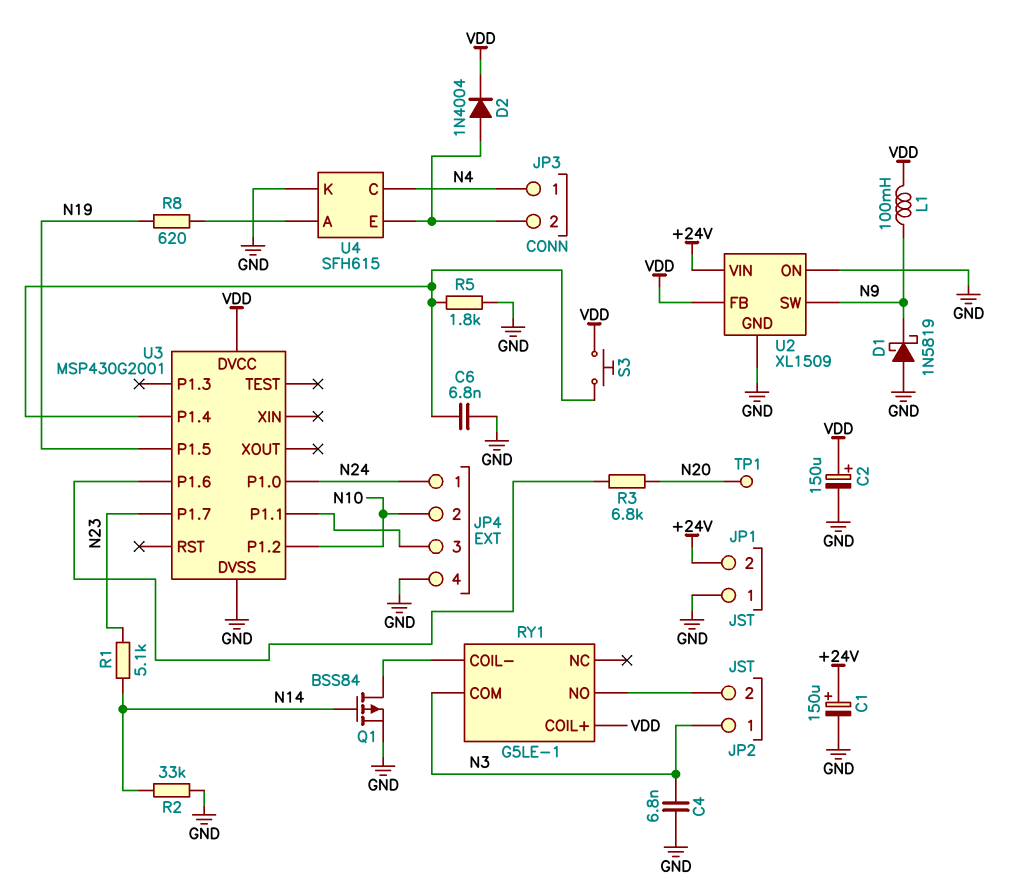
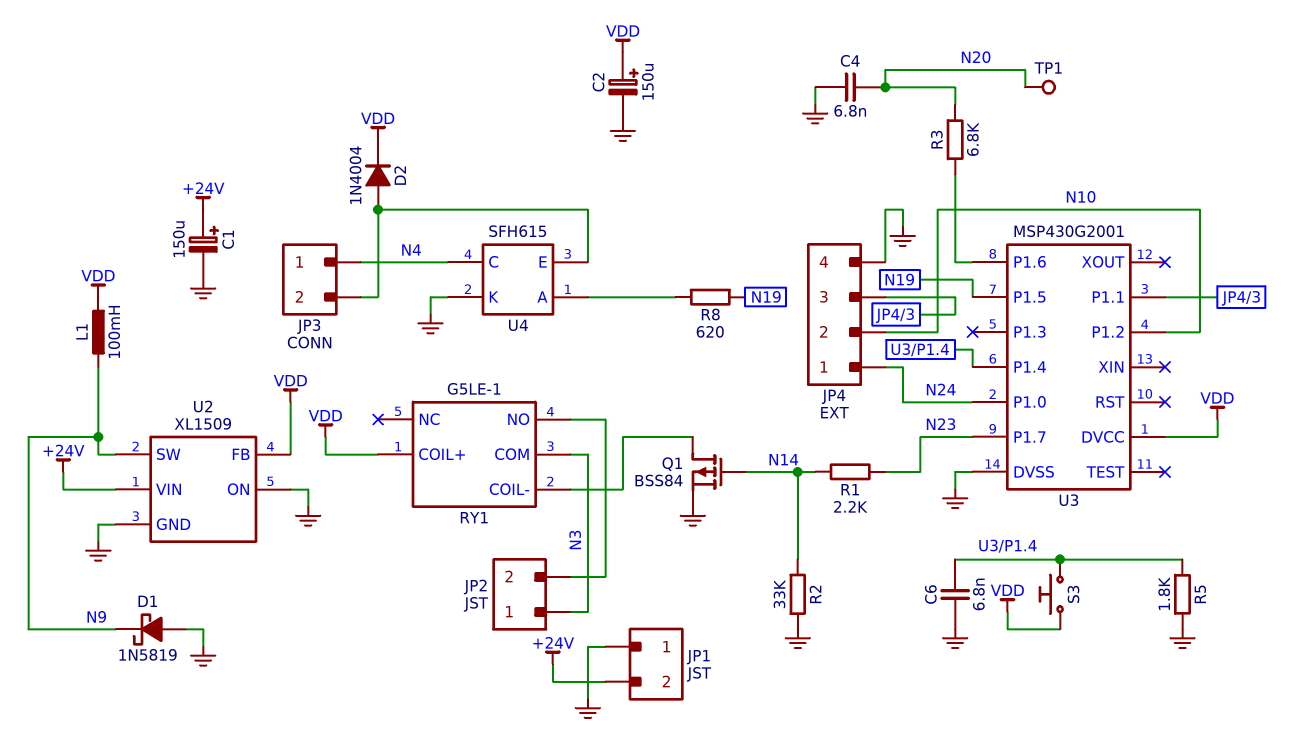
C4: 6.8nF (GND, N3) -> 6.8nF (GND, N20)
R1: 5.1k (N14, N23) -> 2.2k (N14, N23)

